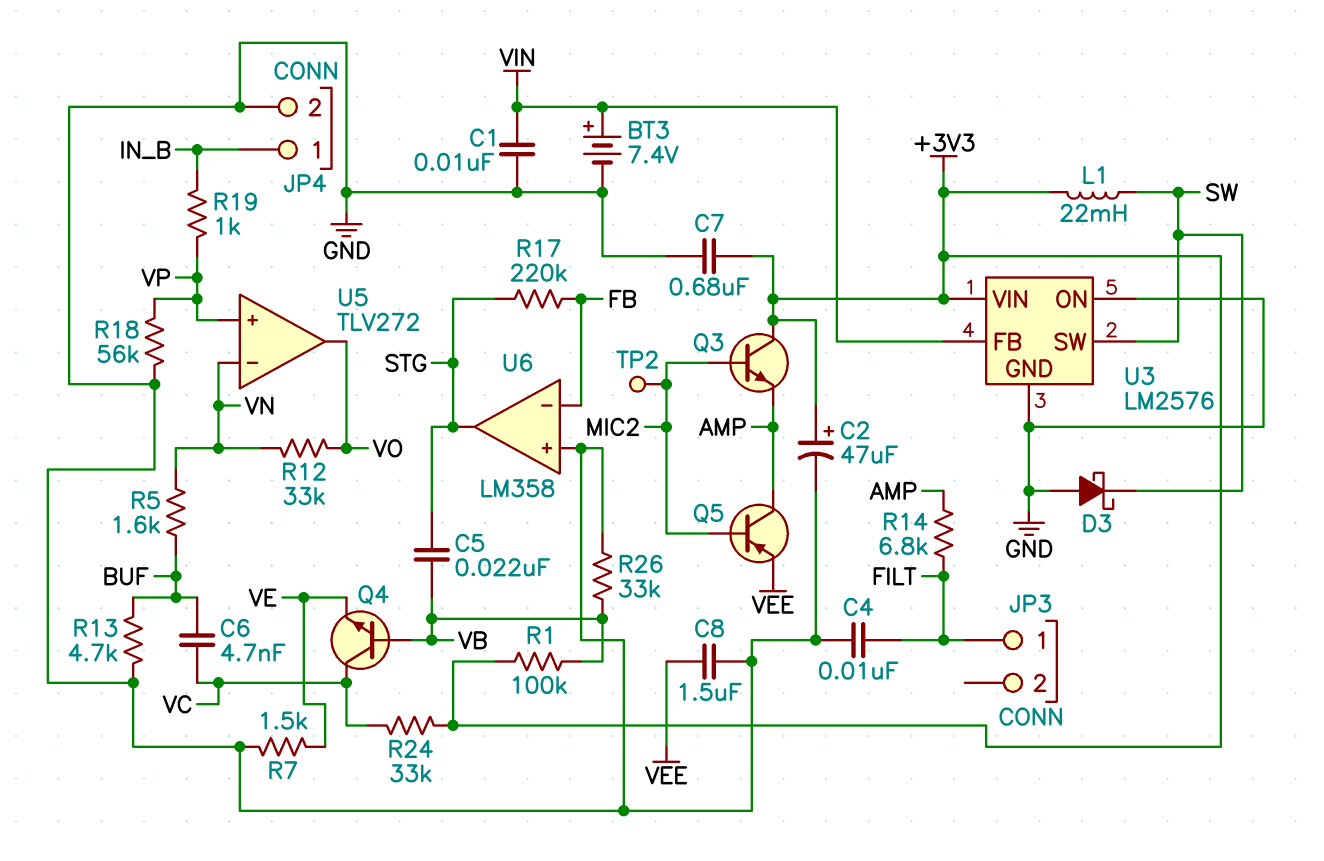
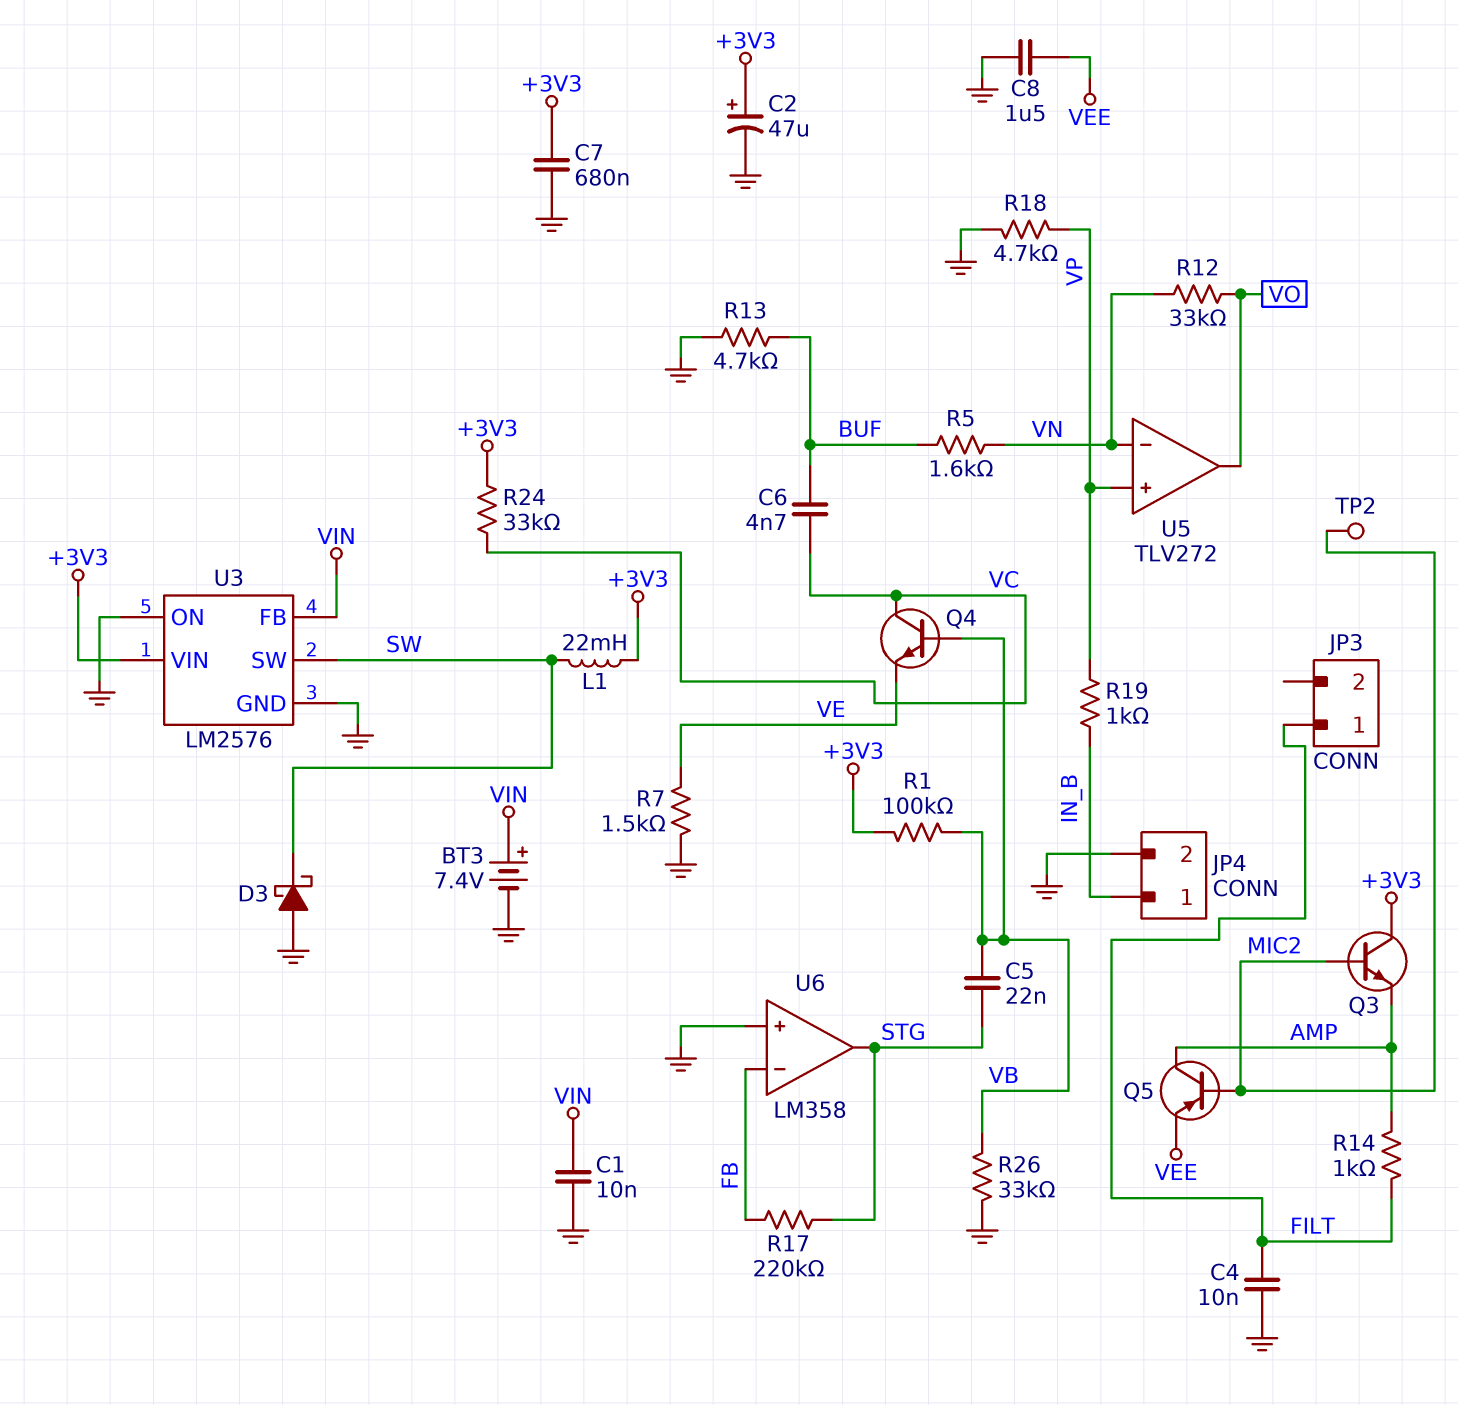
R14: 6.8k (AMP, FILT) -> 1k (AMP, FILT)
R18: 56k (GND, VP) -> 4.7k (GND, VP)

